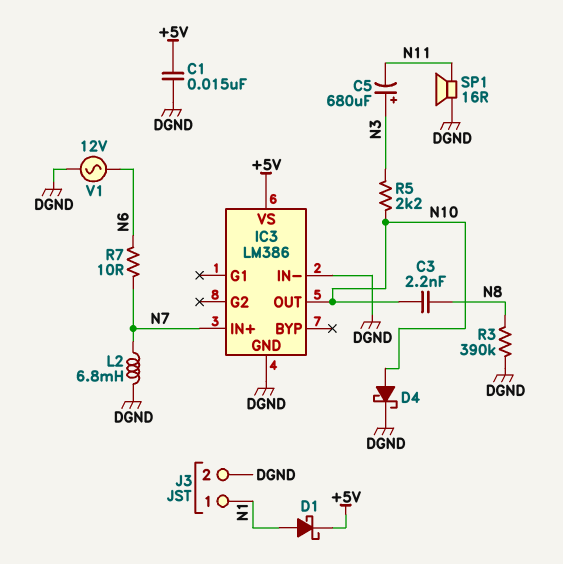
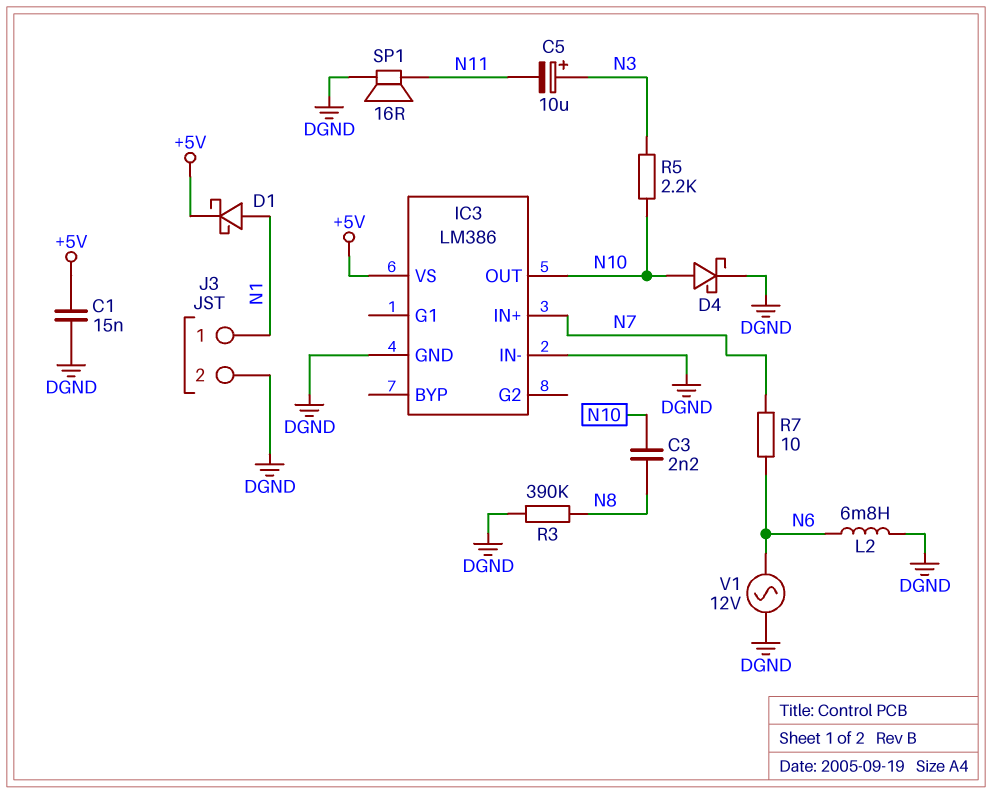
C5: 680uF (plus N3, minus N11) -> 10uF (plus N3, minus N11)
L2: 6.8mH (DGND, N7) -> 6.8mH (DGND, N6)

